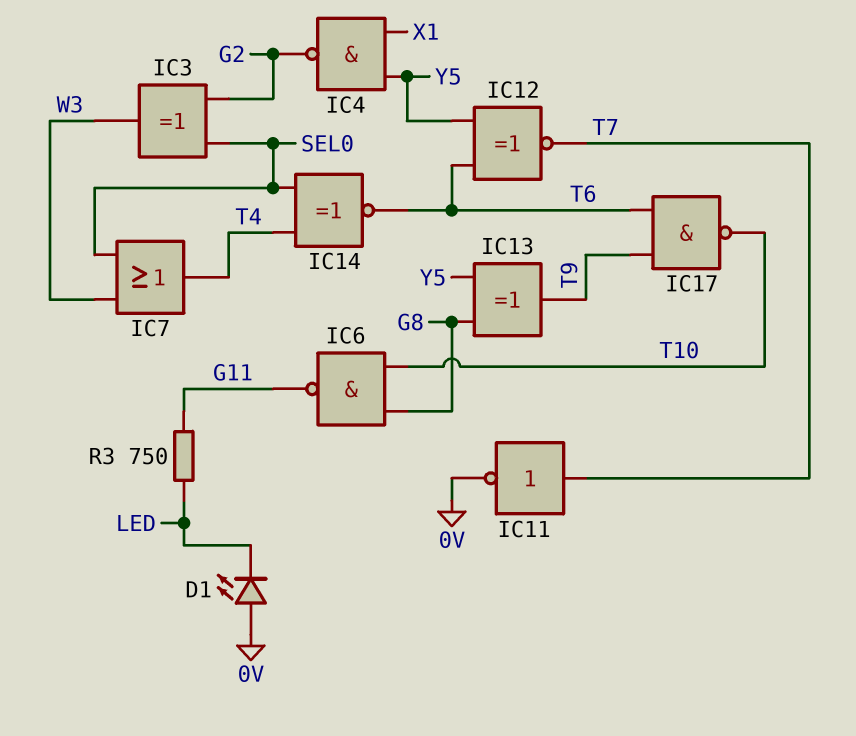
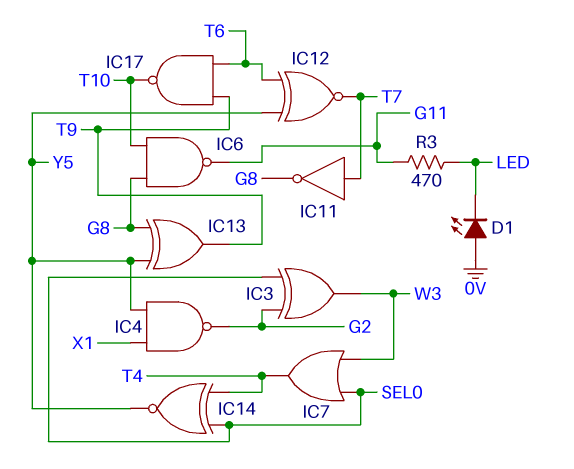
IC11: NOT (in T7, out 0V) -> NOT (in T7, out G8)
IC14: XNOR (in SEL0, in T4, out T6) -> XNOR (in SEL0, in T4, out Y5)
R3: 750 (G11, LED) -> 470 (G11, LED)

